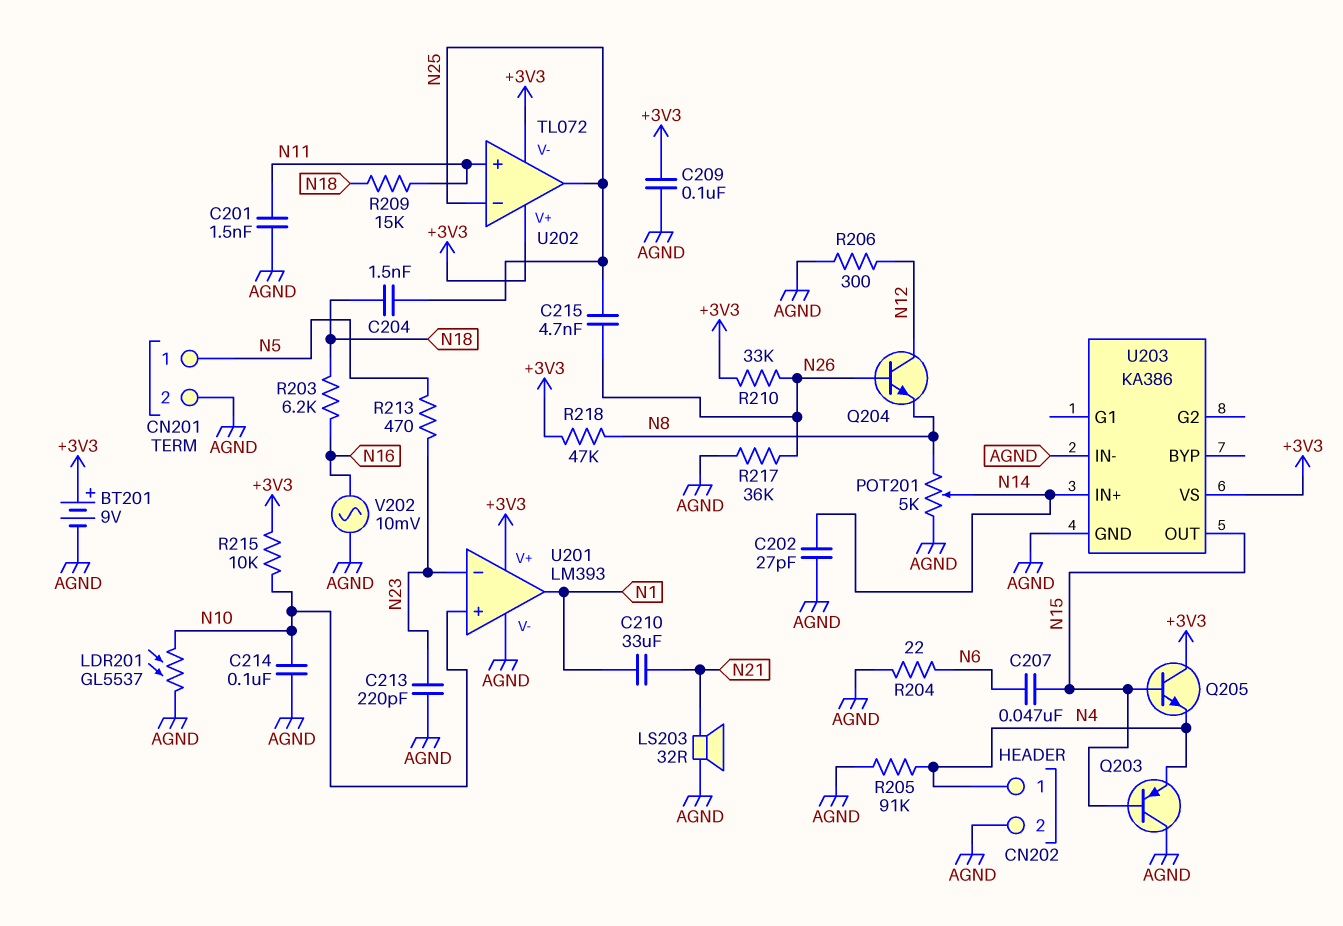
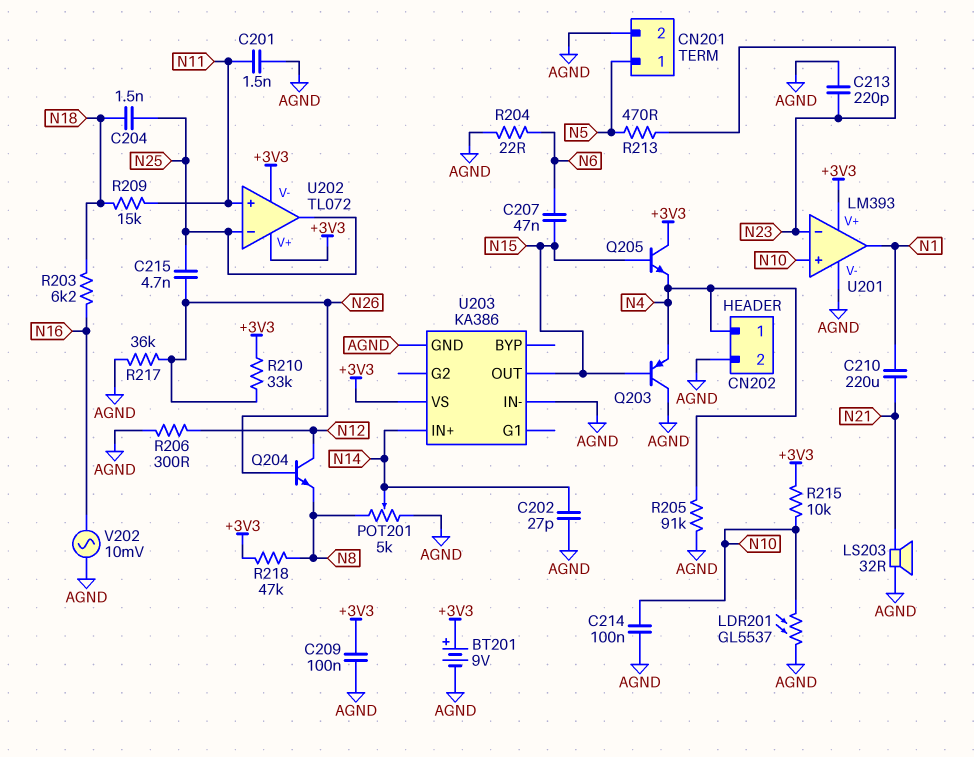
C210: 33uF (N1, N21) -> 220uF (N1, N21)

